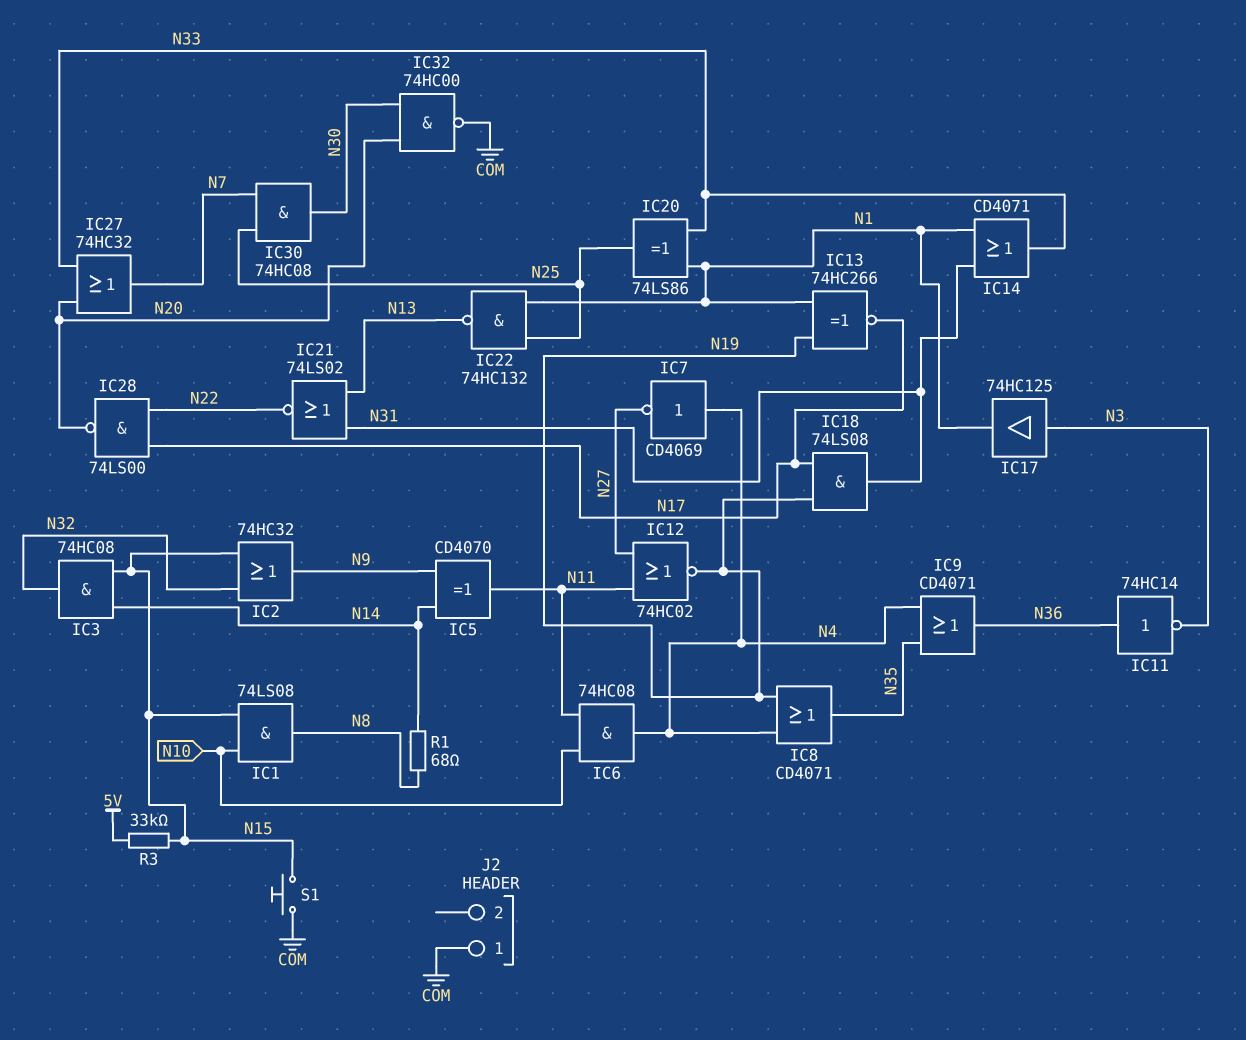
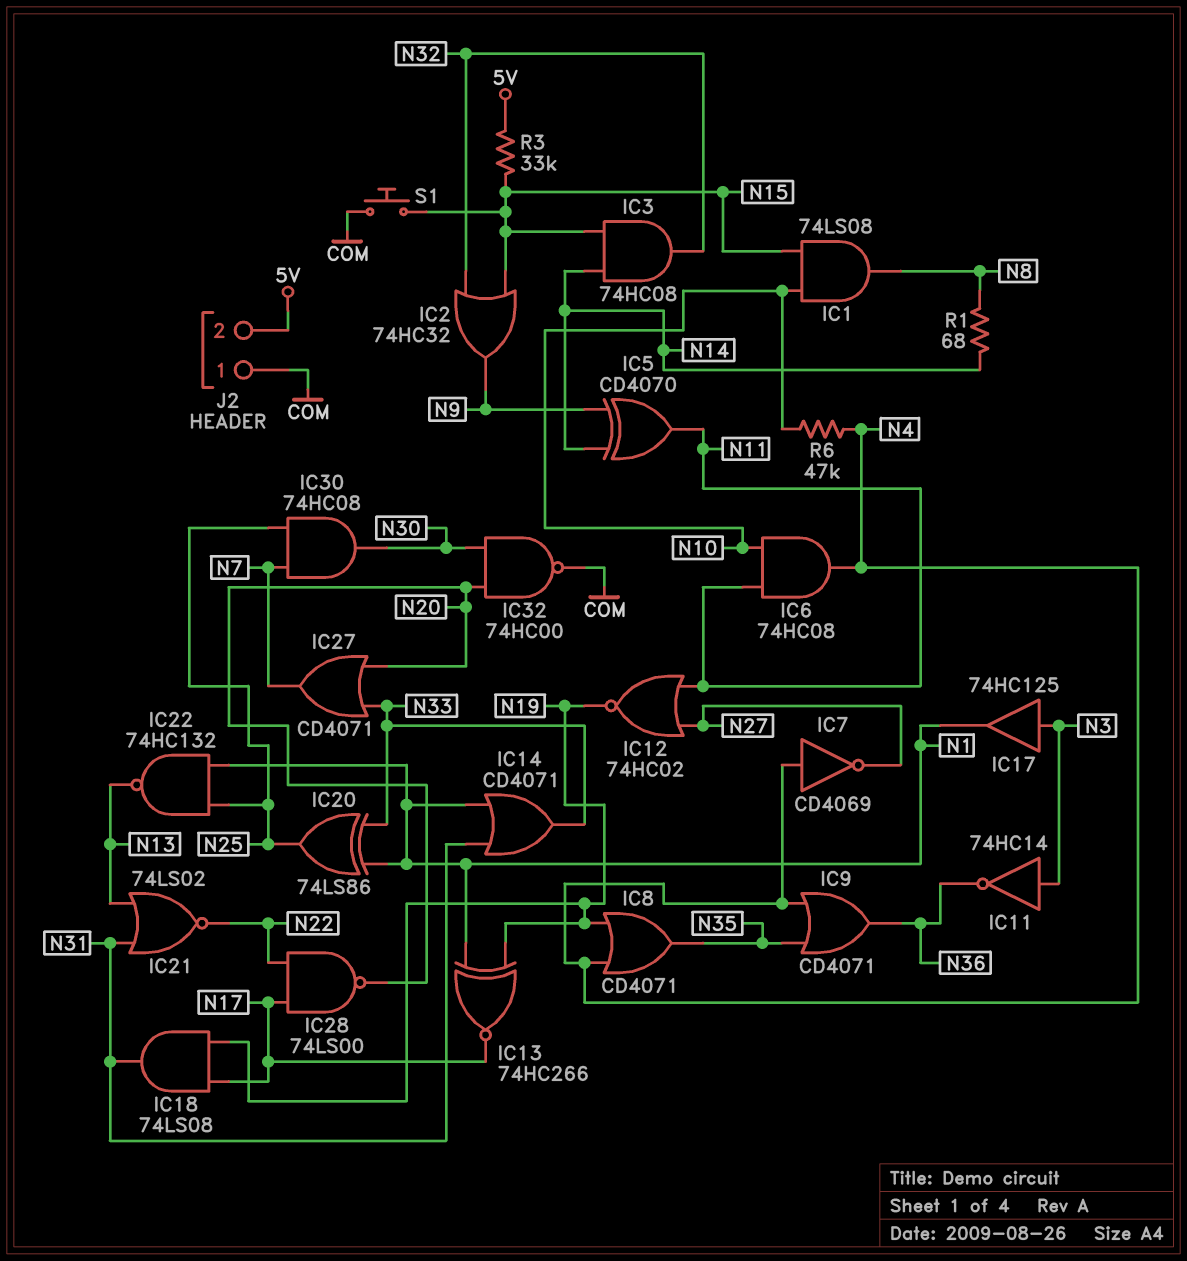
IC11: NOT 74HC14 (in N36, out N3) -> NOT 74HC14 (in N3, out N36)
IC27: OR 74HC32 (in N20, in N33, out N7) -> OR CD4071 (in N20, in N33, out N7)
J2 pin 2: none -> 5V
R6: none -> 47k (N4, N10)

